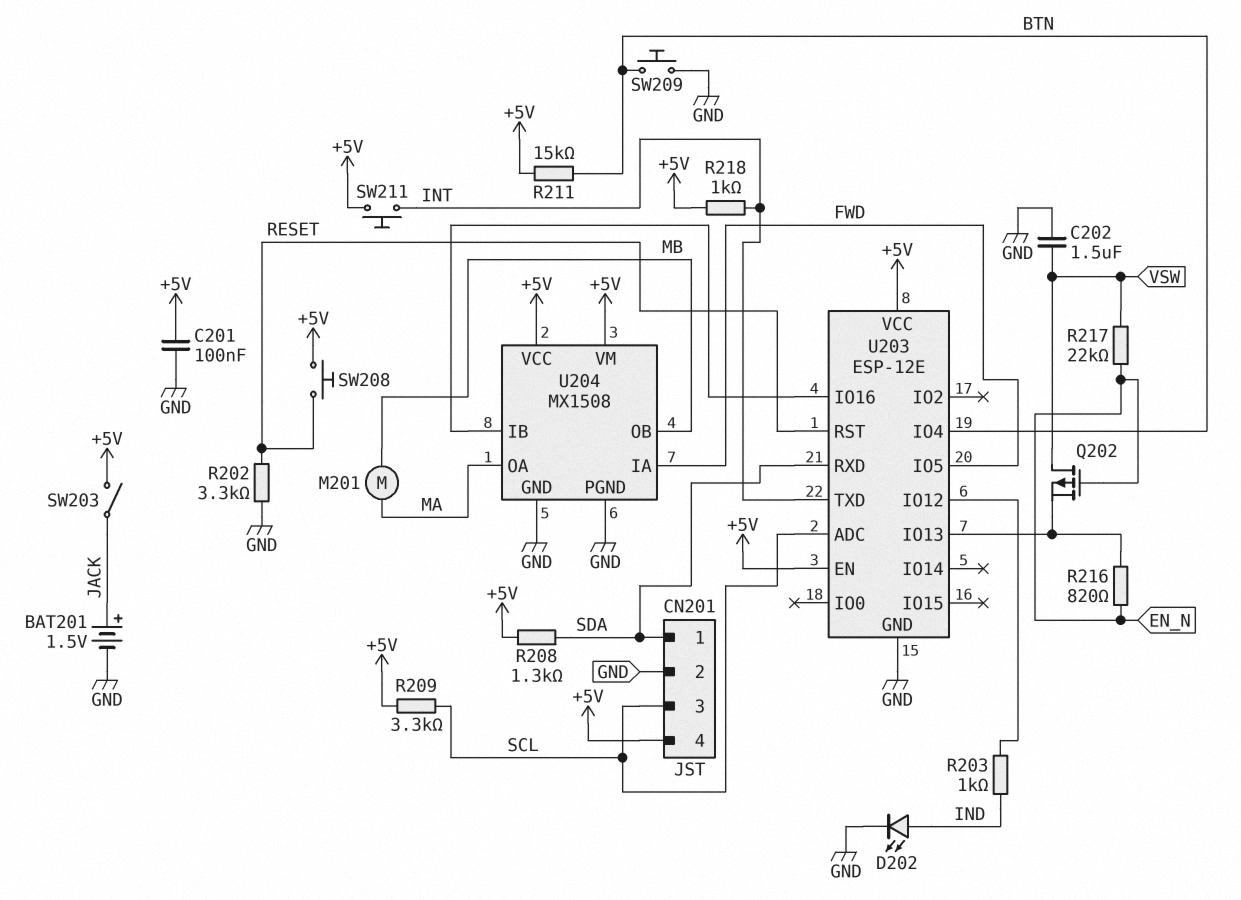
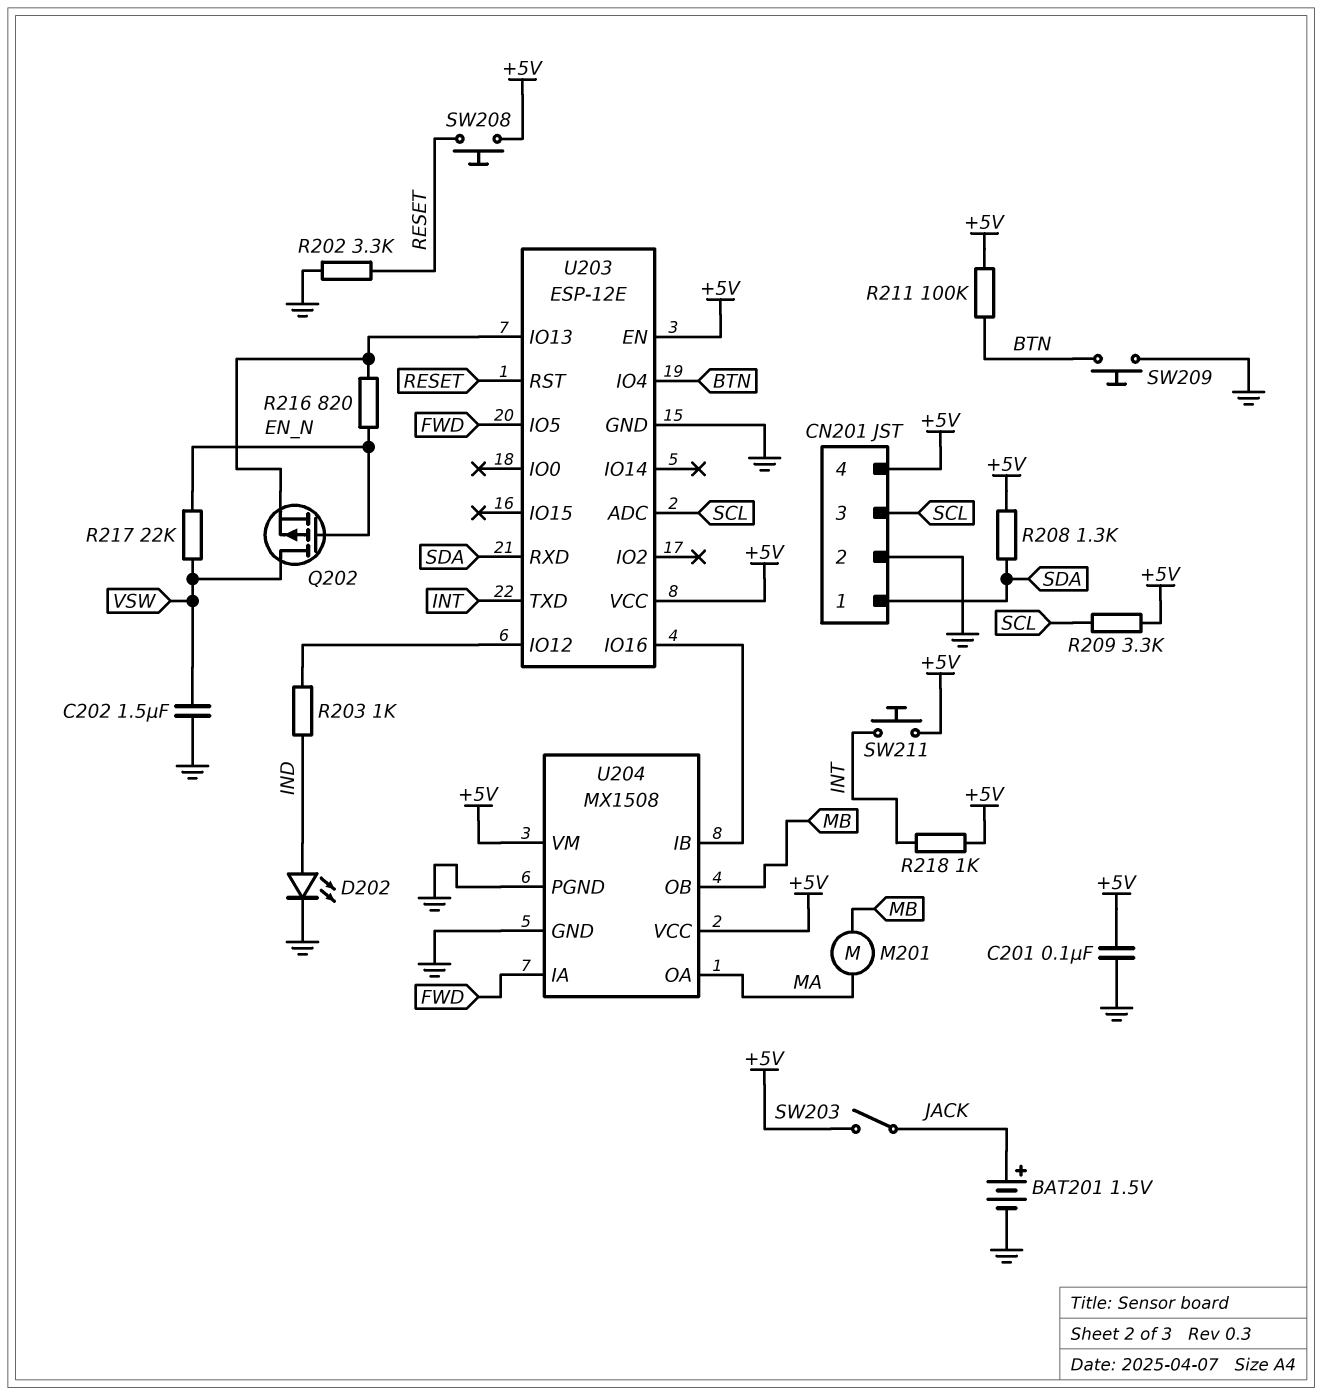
R211: 15k (+5V, BTN) -> 100k (+5V, BTN)

